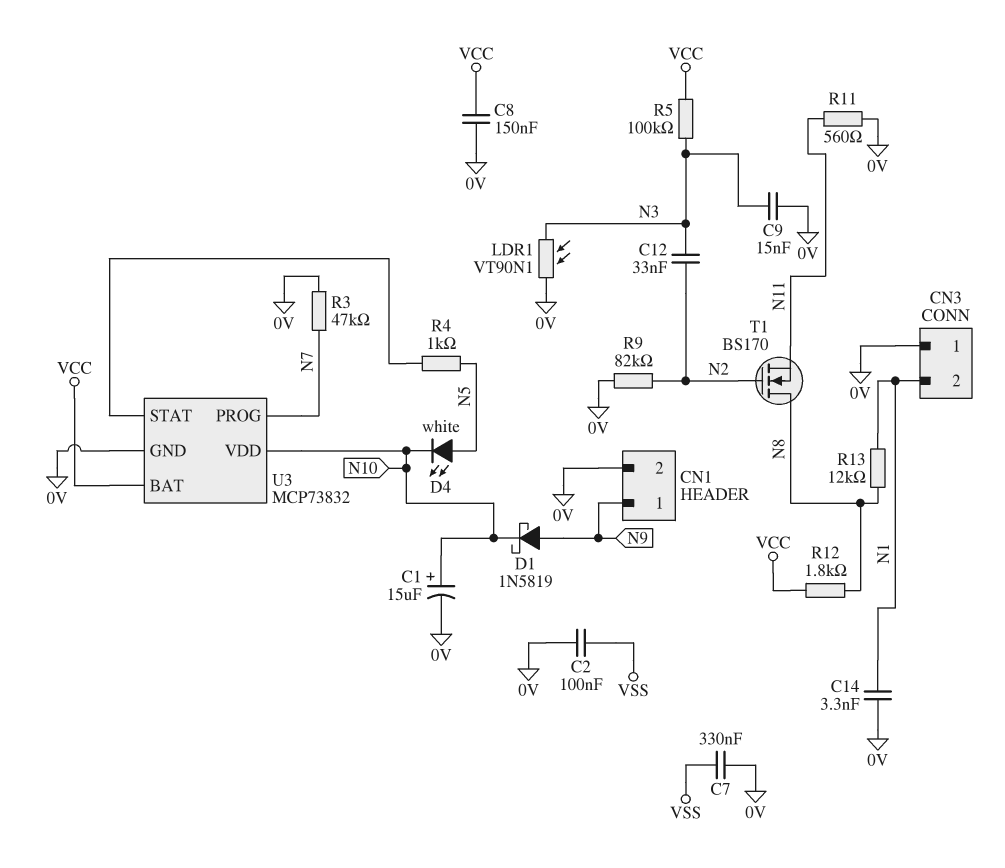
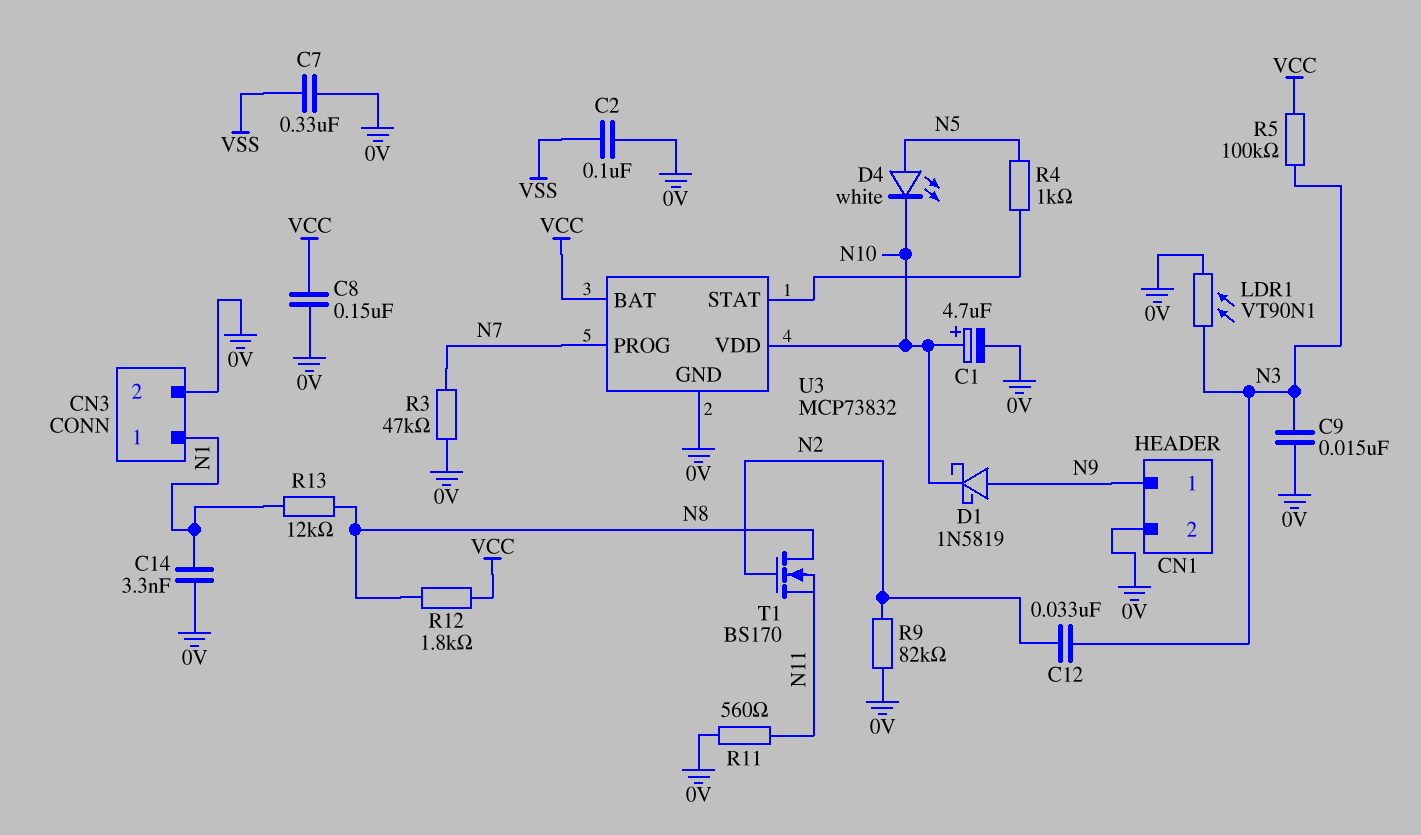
C1: 15uF (plus N10, minus 0V) -> 4.7uF (plus N10, minus 0V)
CN3 pin 1: 0V -> N1
CN3 pin 2: N1 -> 0V

